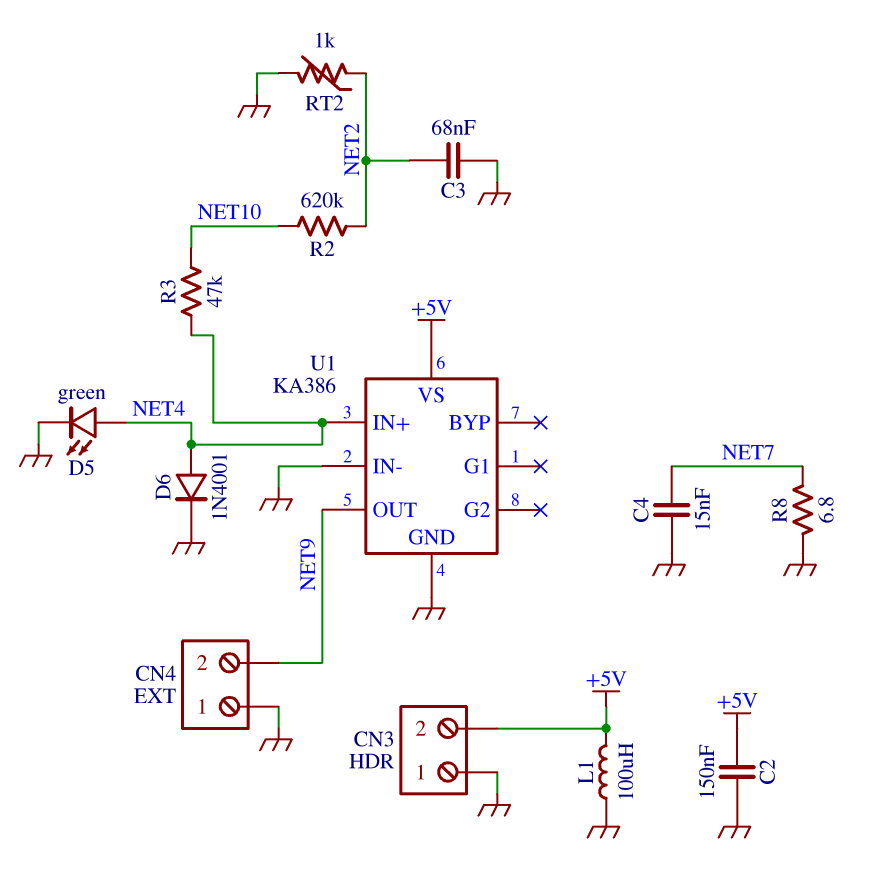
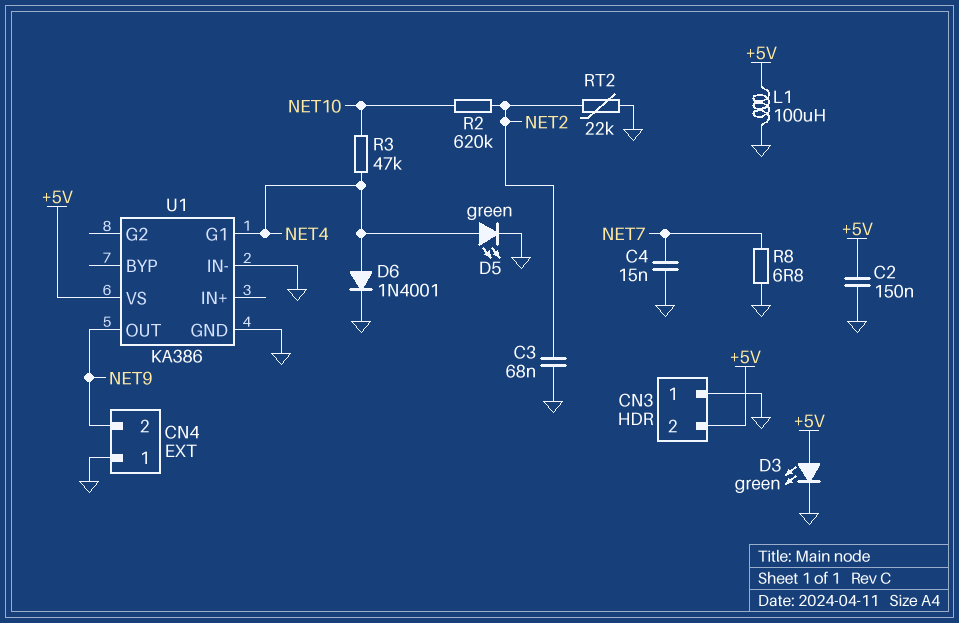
D3: none -> LED green (A +5V, K GND)
RT2: 1k (GND, NET2) -> 22k (GND, NET2)
U1 pin G1: none -> NET4
U1 pin IN+: NET4 -> none

